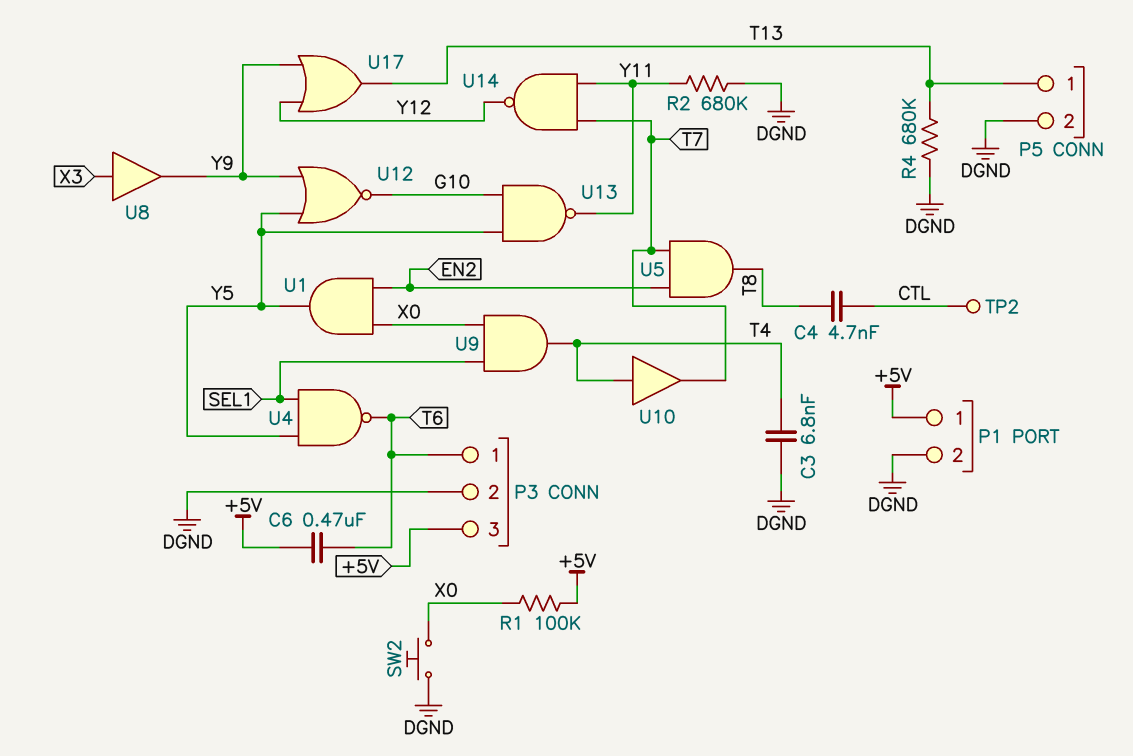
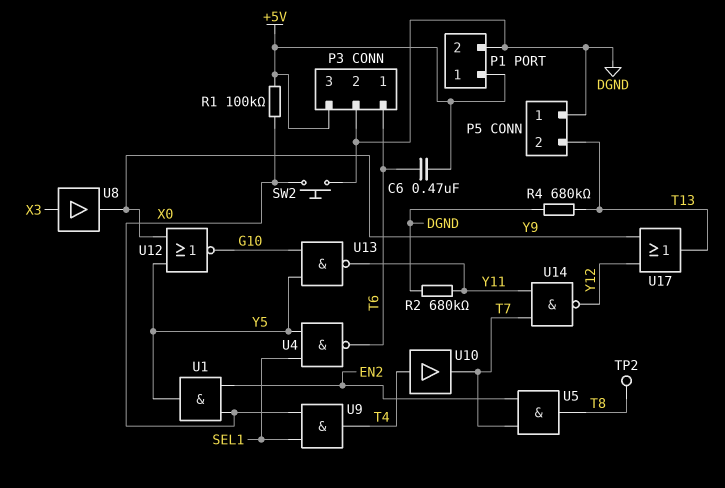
C3: 6.8nF (DGND, T4) -> none
C4: 4.7nF (CTL, T8) -> none
P5 pin 1: T13 -> DGND
P5 pin 2: DGND -> T13
TP2: test point (CTL) -> test point (T8)

